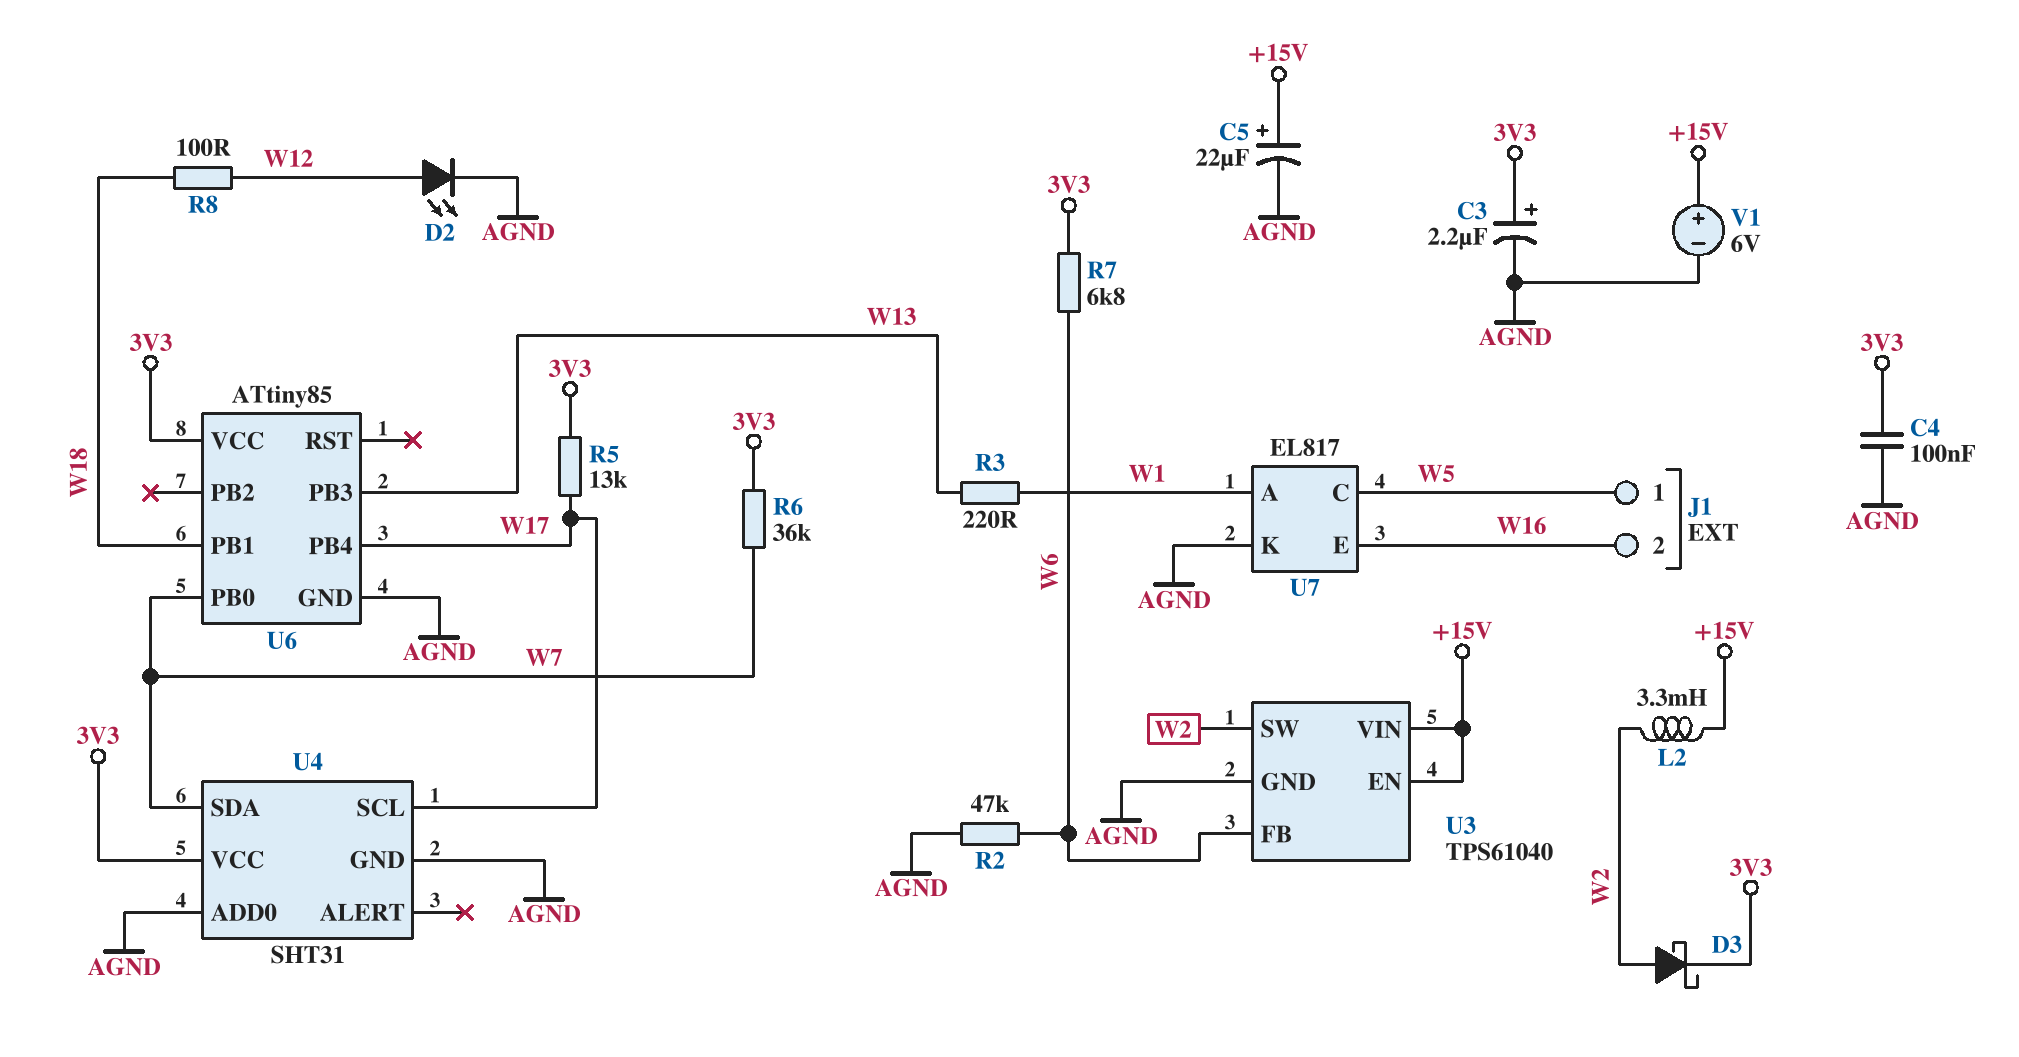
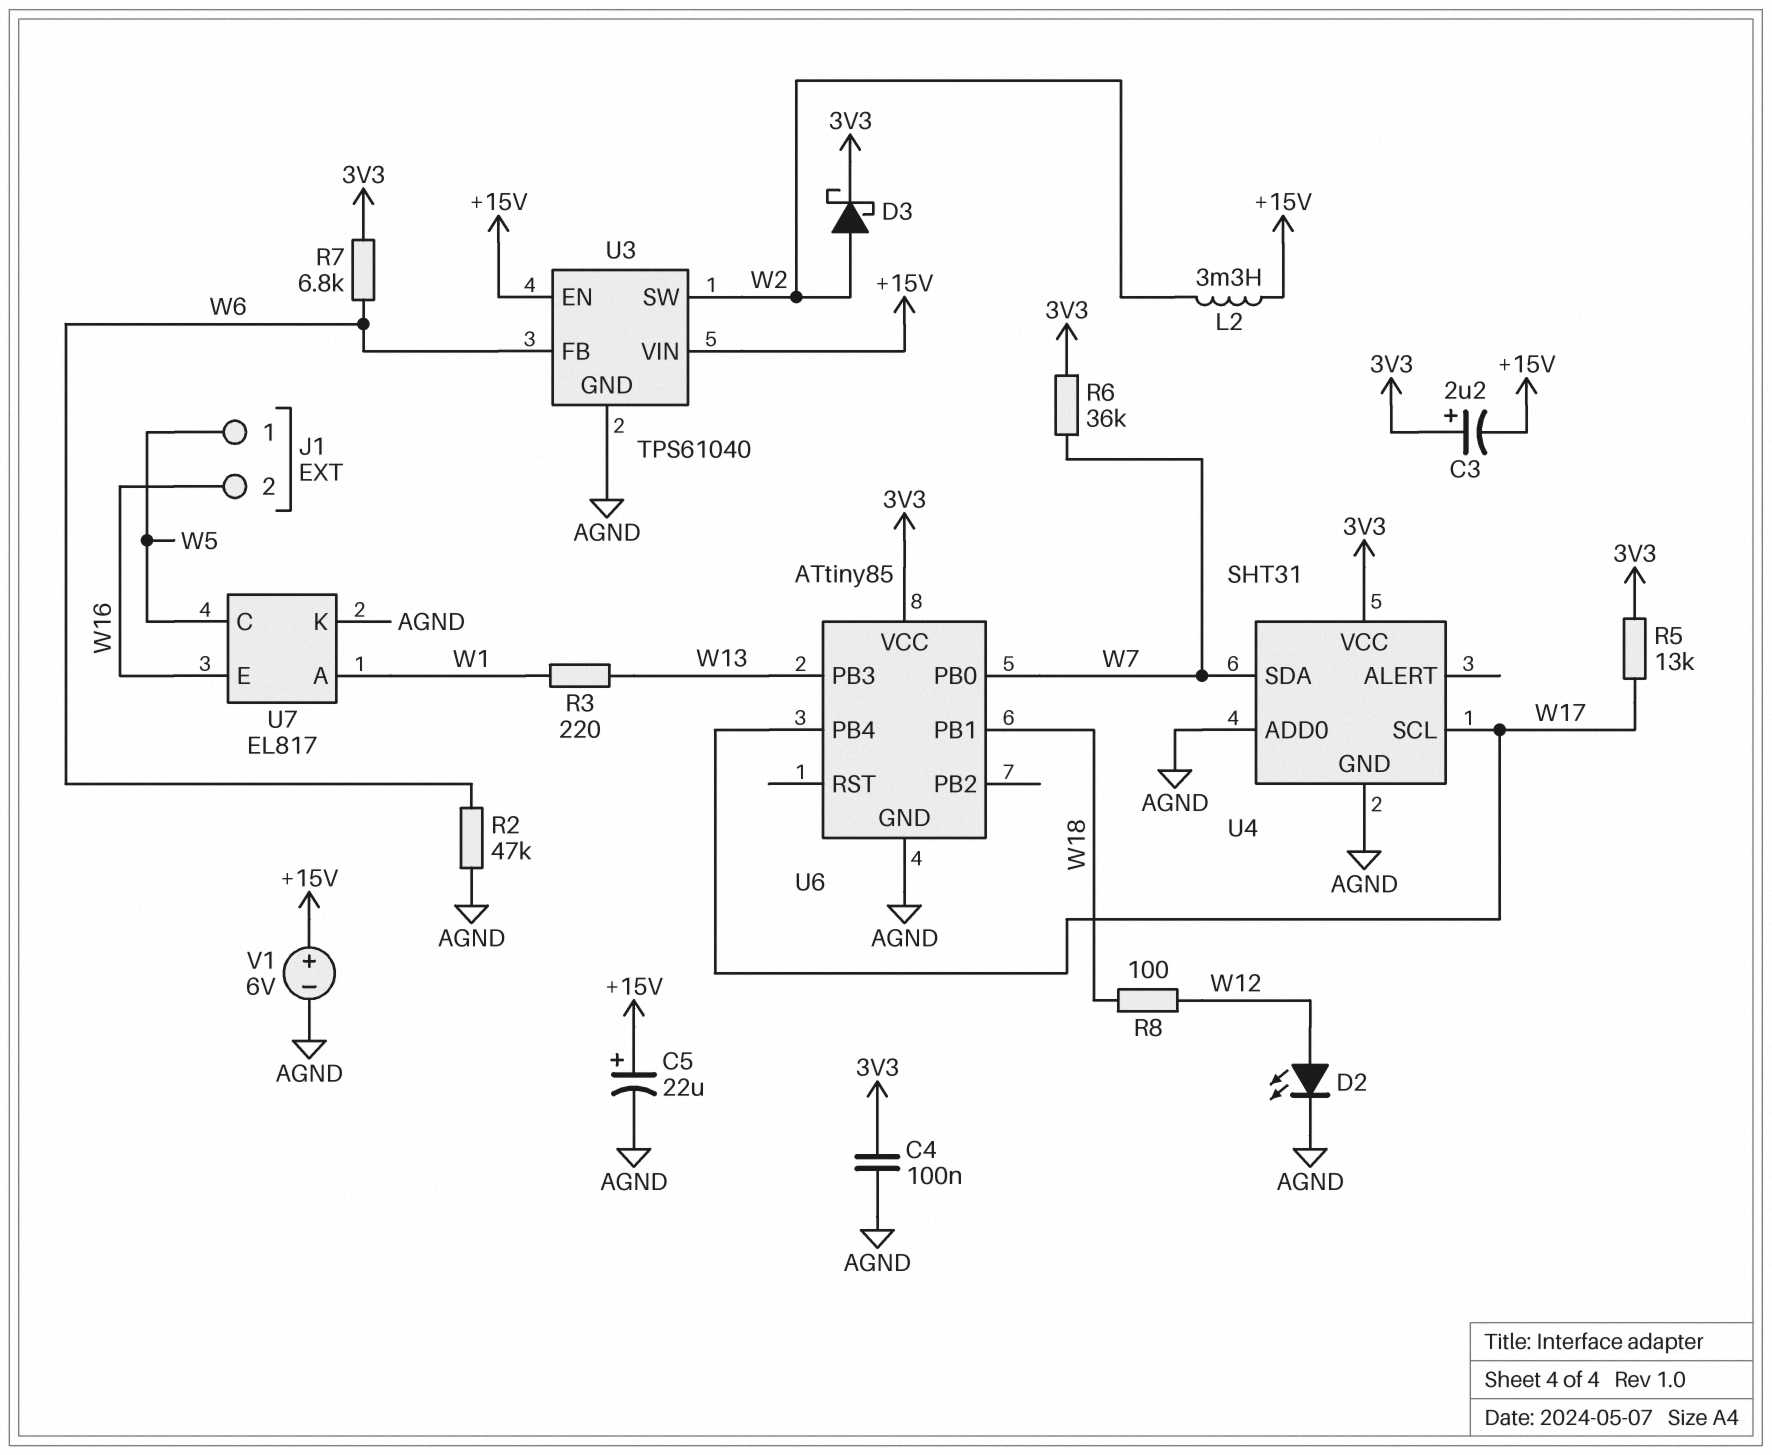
C3: 2.2uF (plus 3V3, minus AGND) -> 2.2uF (plus 3V3, minus +15V)

